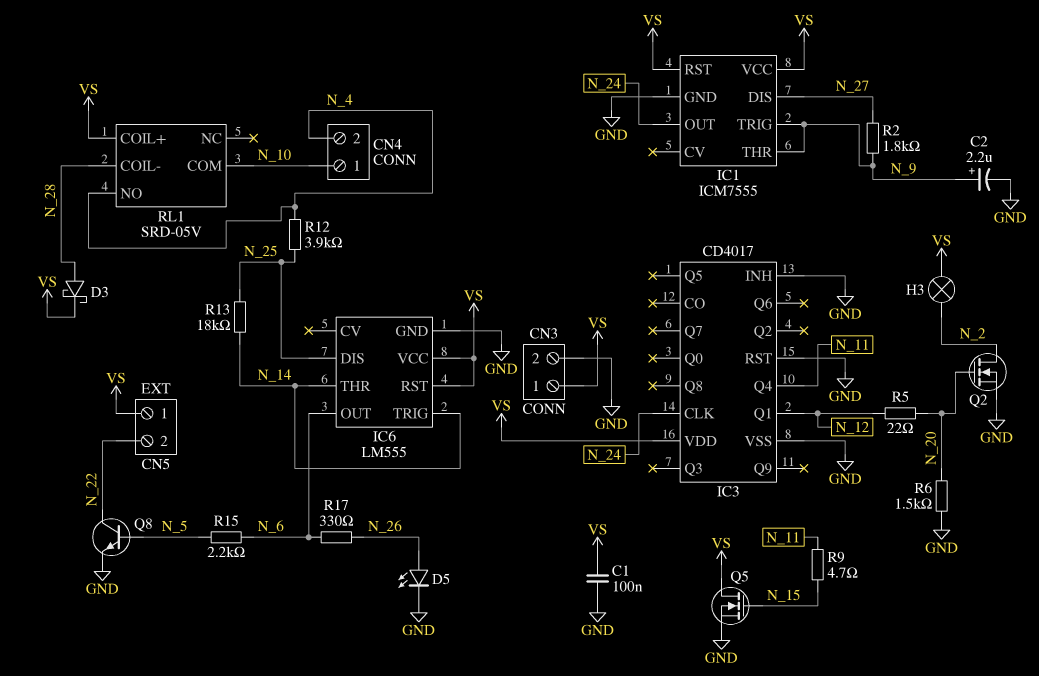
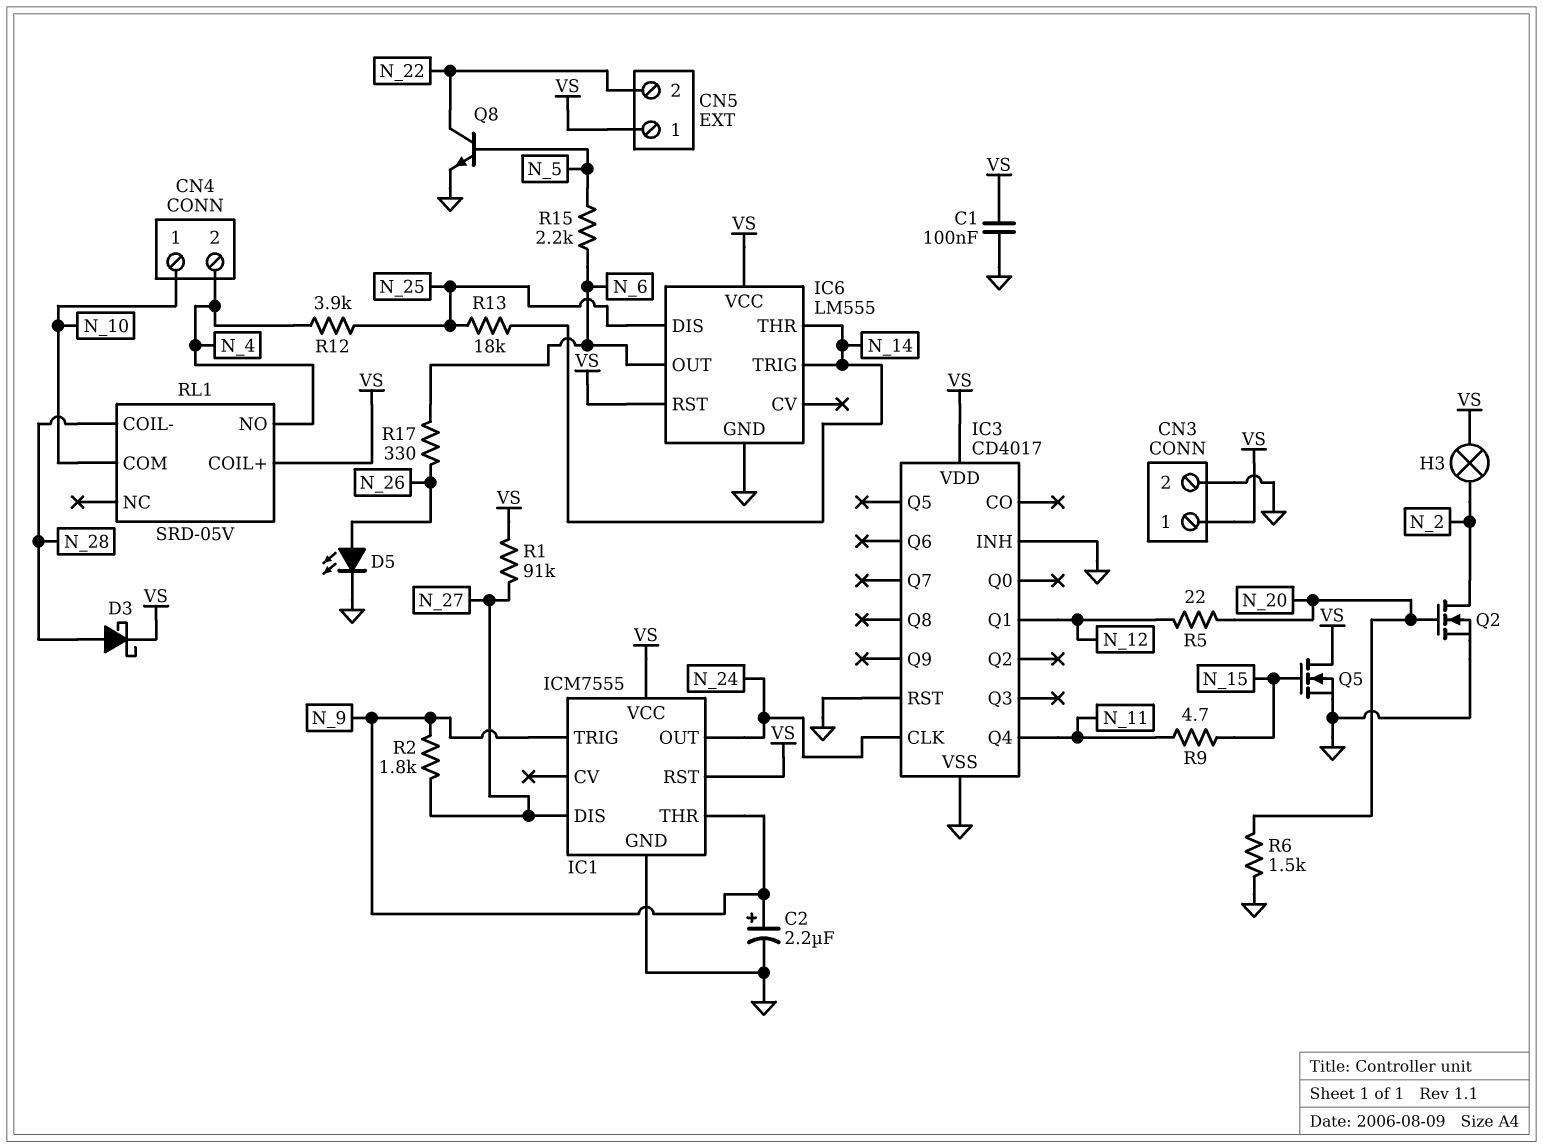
R1: none -> 91k (N_27, VS)

